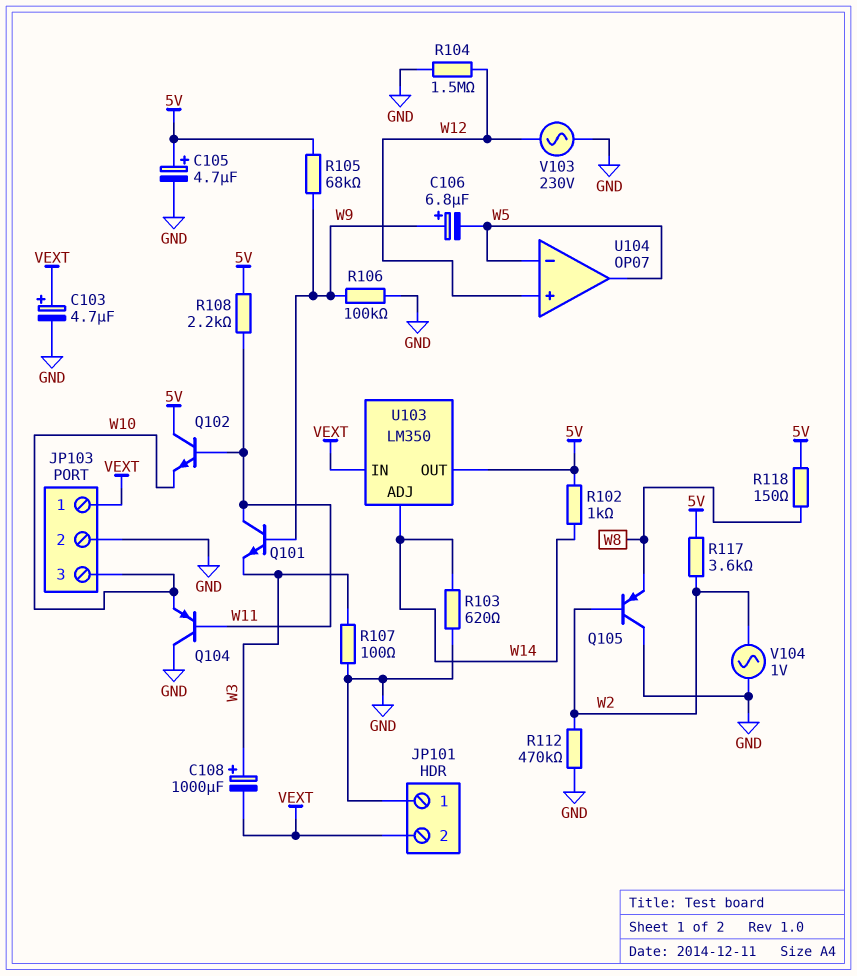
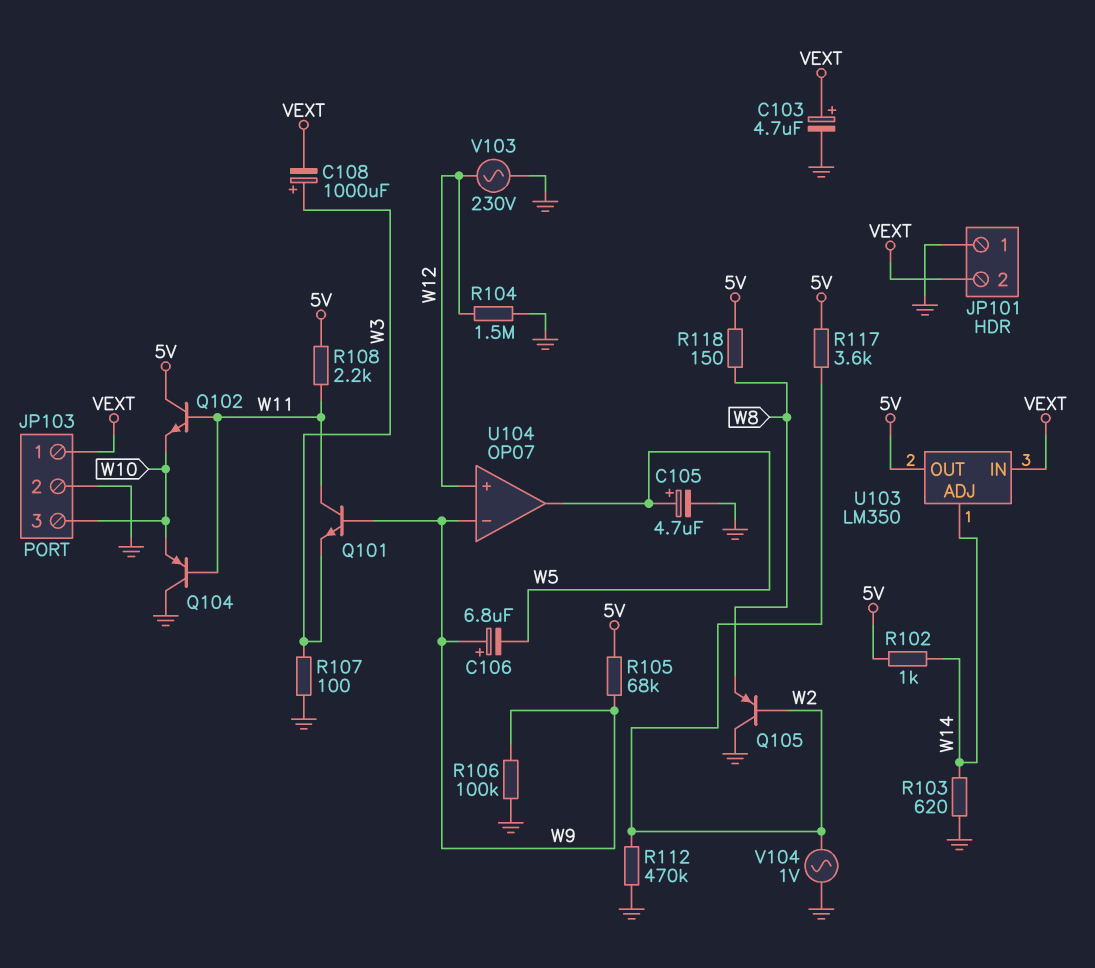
C105: 4.7uF (plus 5V, minus GND) -> 4.7uF (plus W5, minus GND)
U104 pin in-: W5 -> W9

